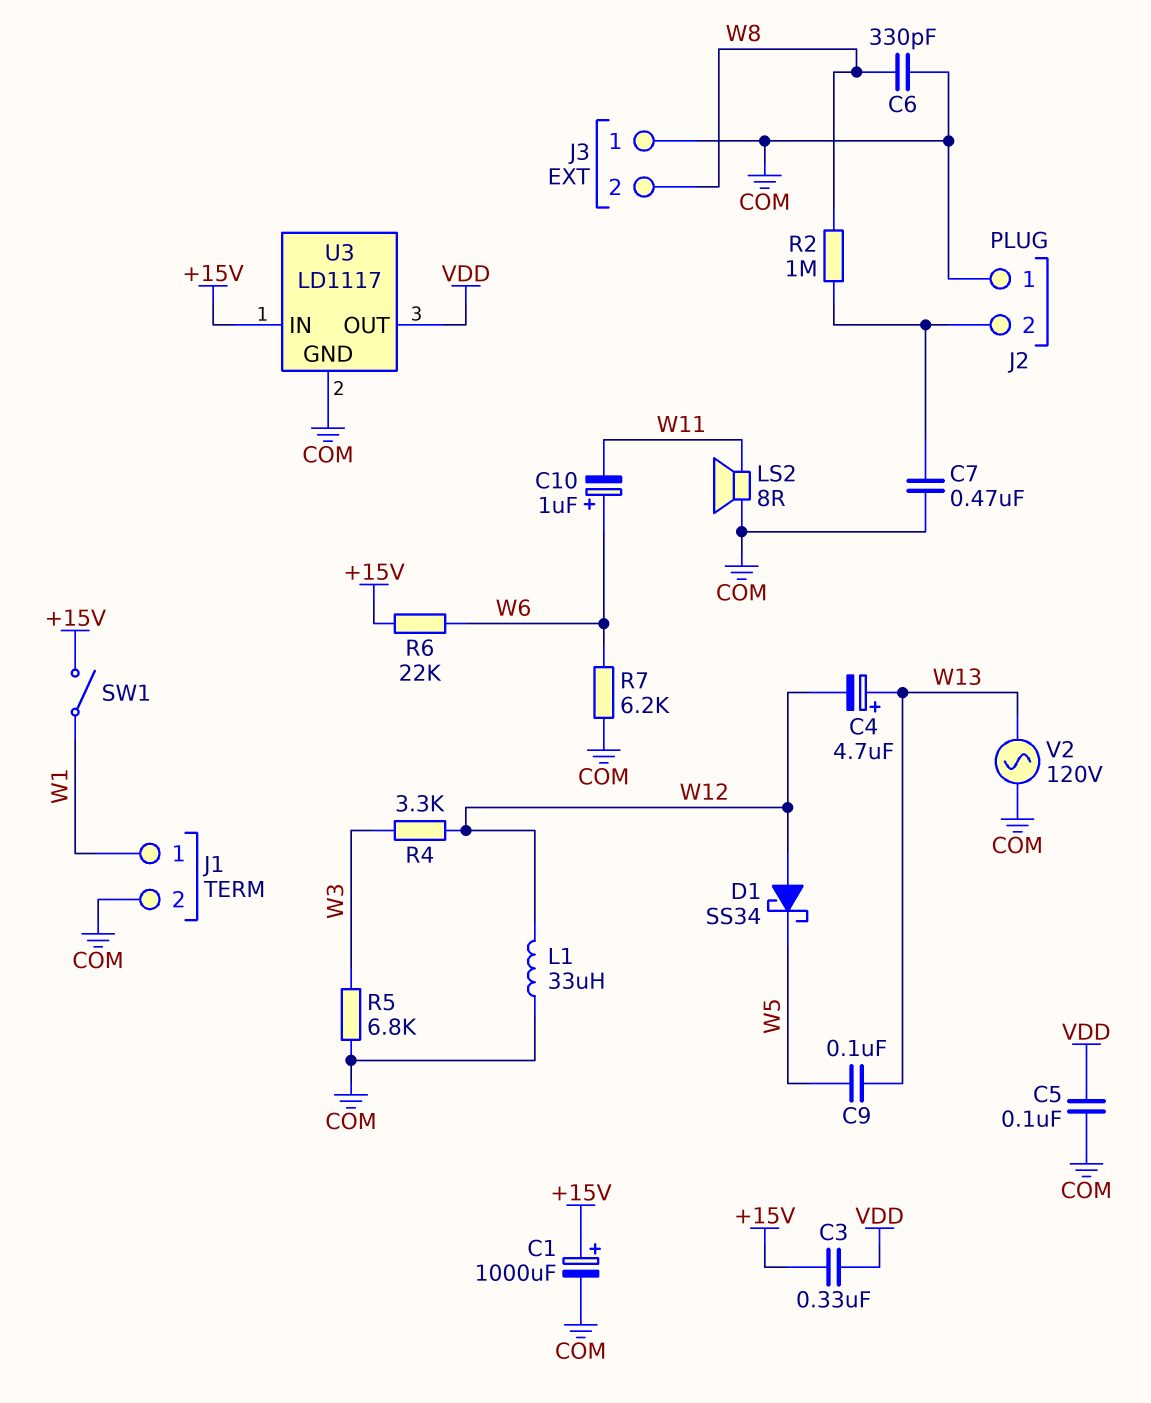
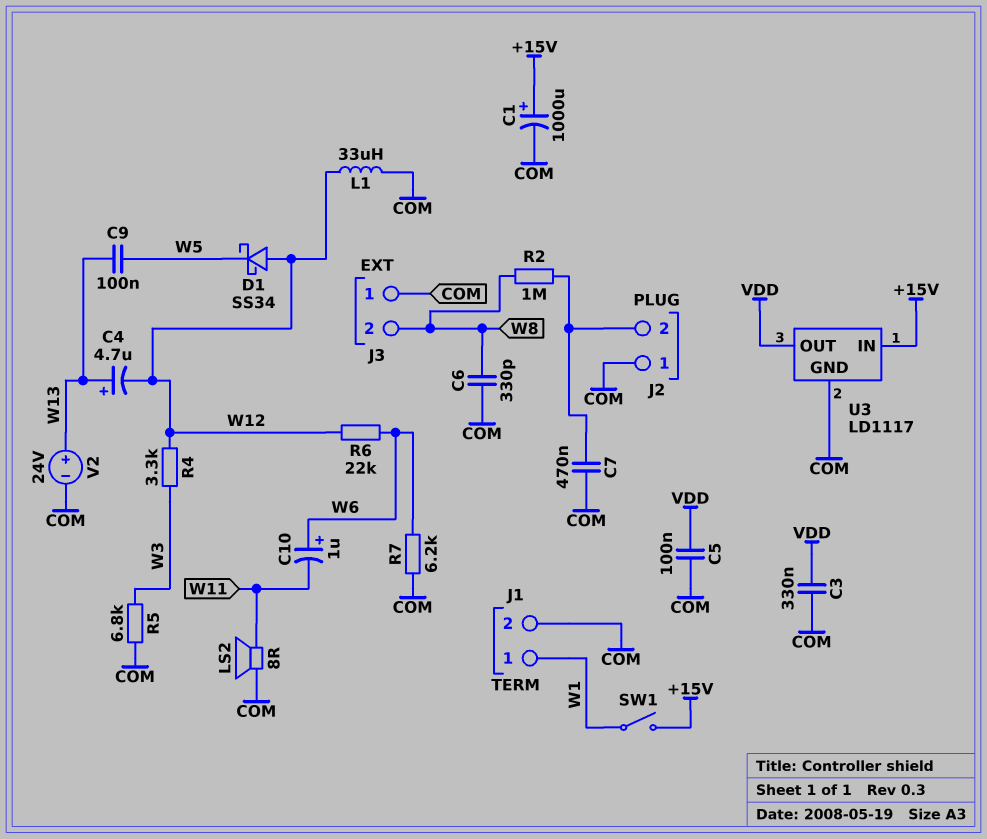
C3: 330nF (+15V, VDD) -> 330nF (COM, VDD)
R6: 22k (+15V, W6) -> 22k (W6, W12)
V2: AC 120V (COM, W13) -> 24V (plus W13, minus COM)

